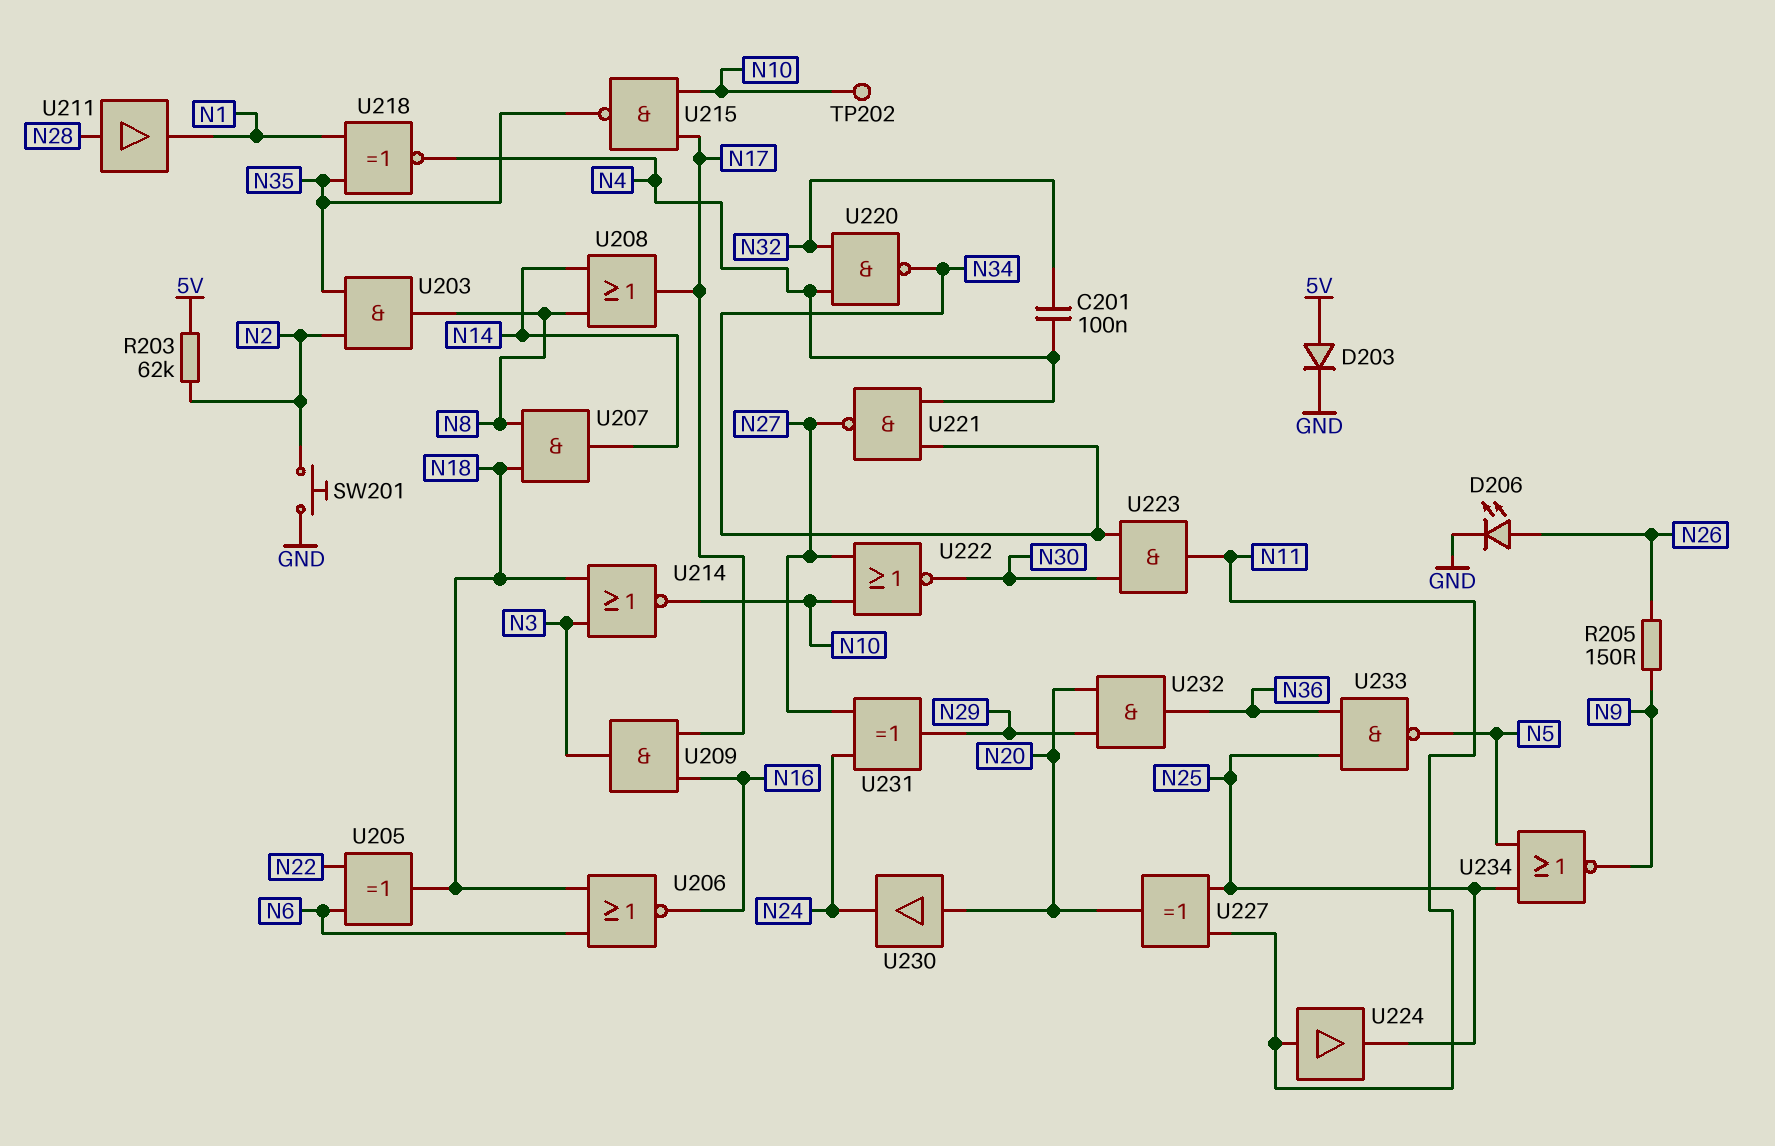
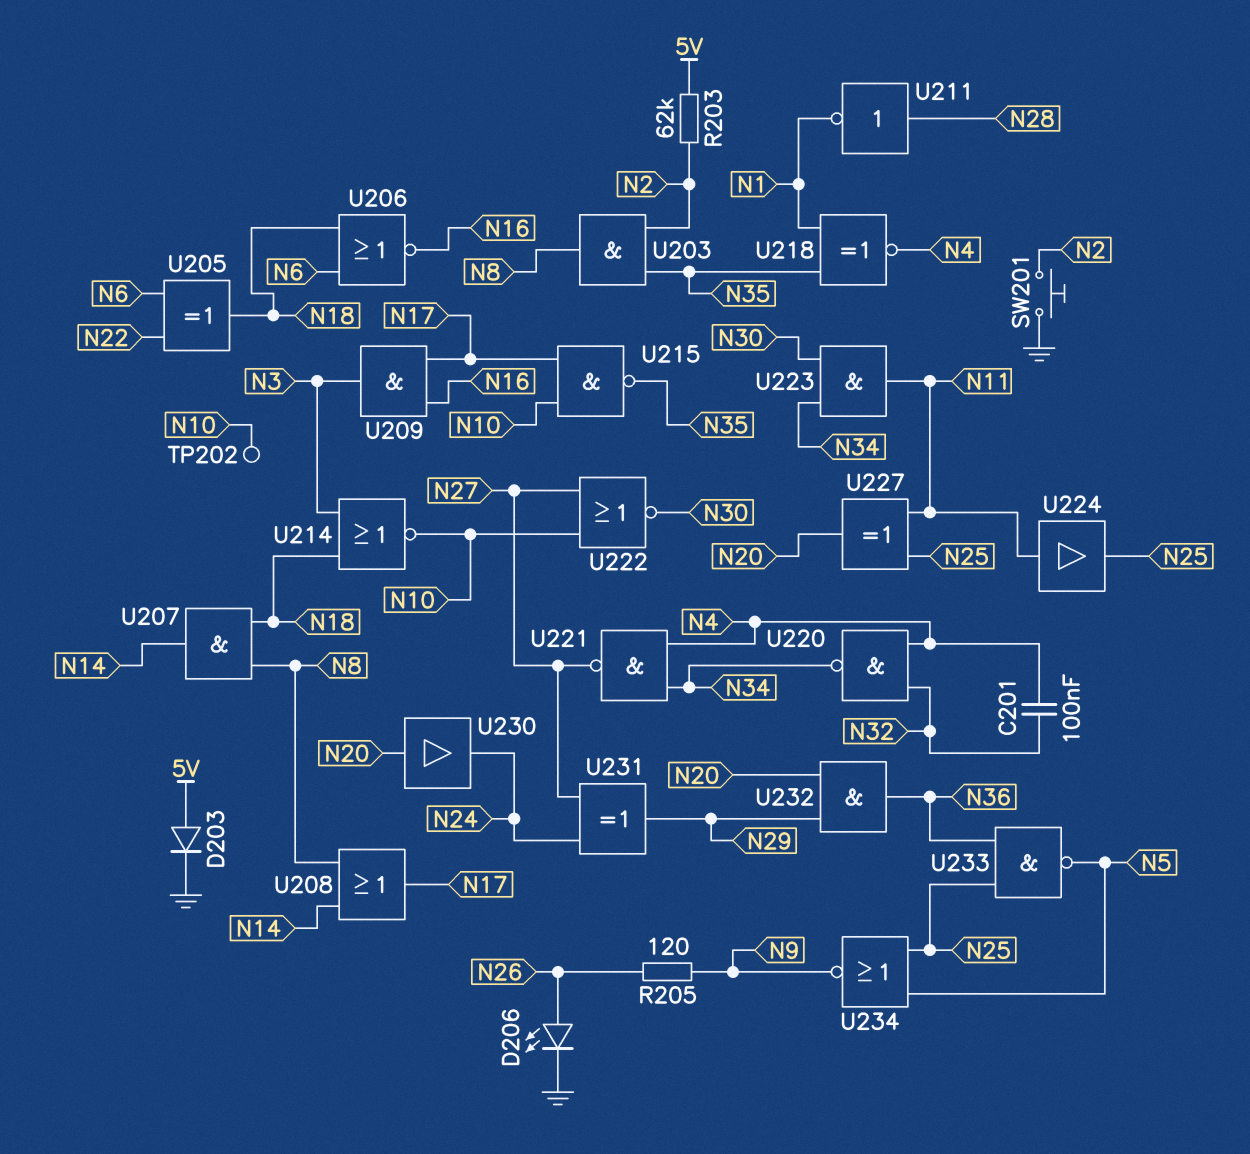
R205: 150 (N9, N26) -> 120 (N9, N26)
U211: buffer (in N28, out N1) -> NOT (in N28, out N1)

